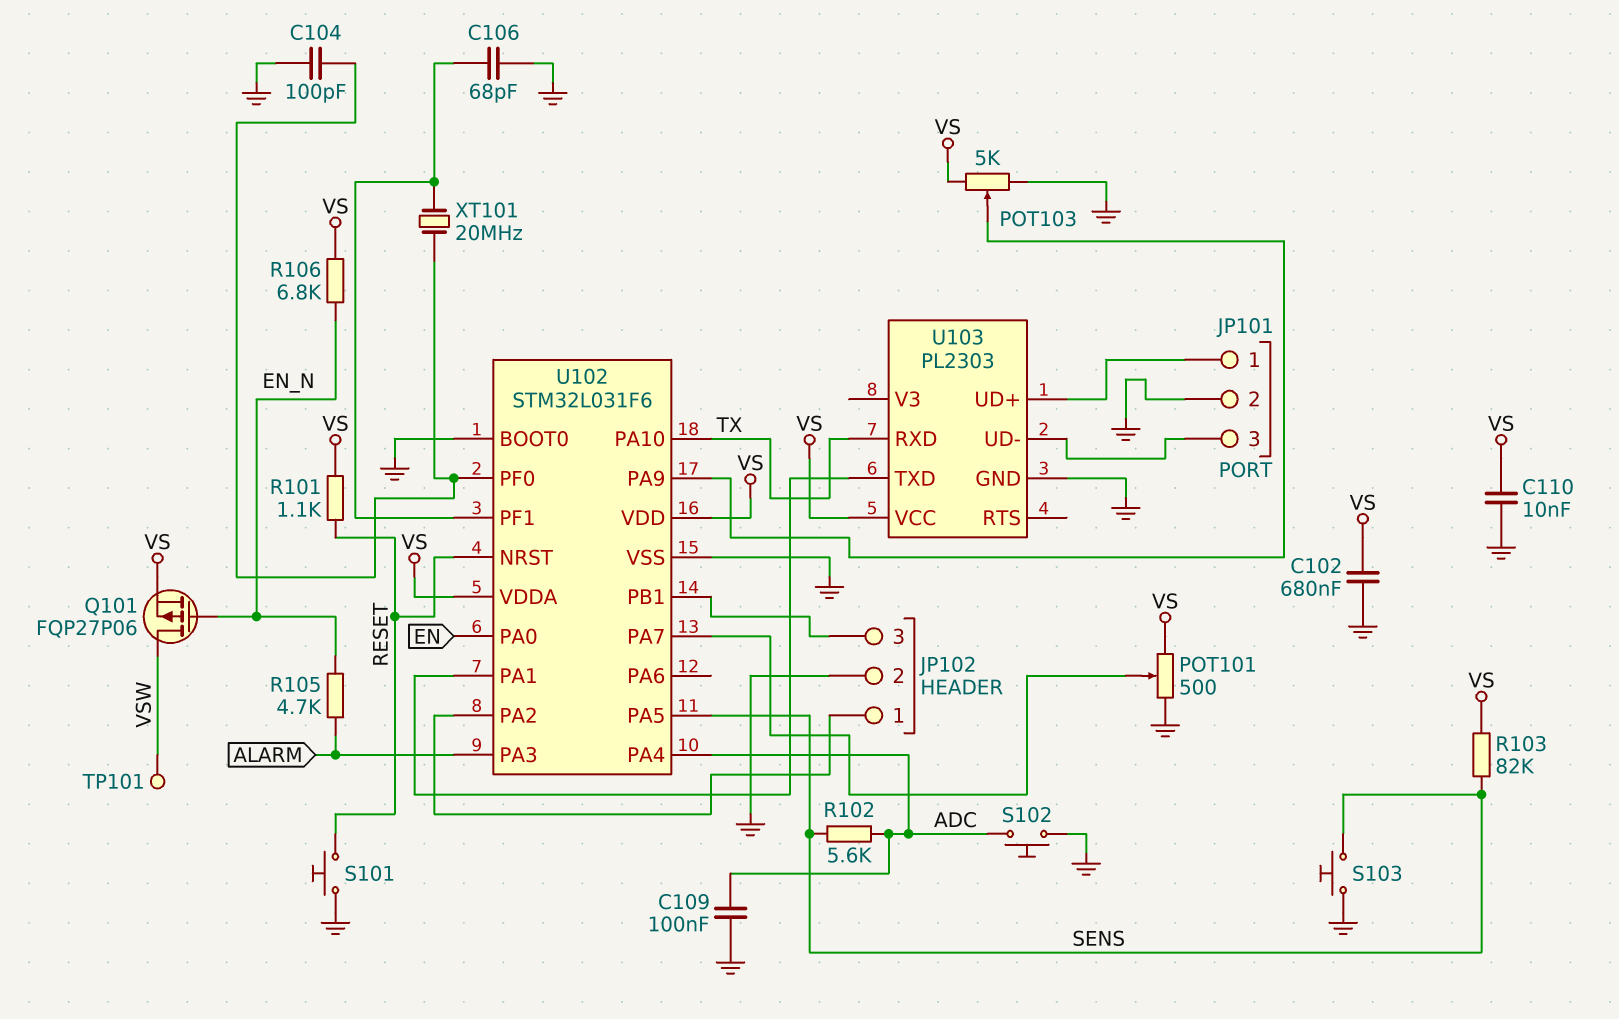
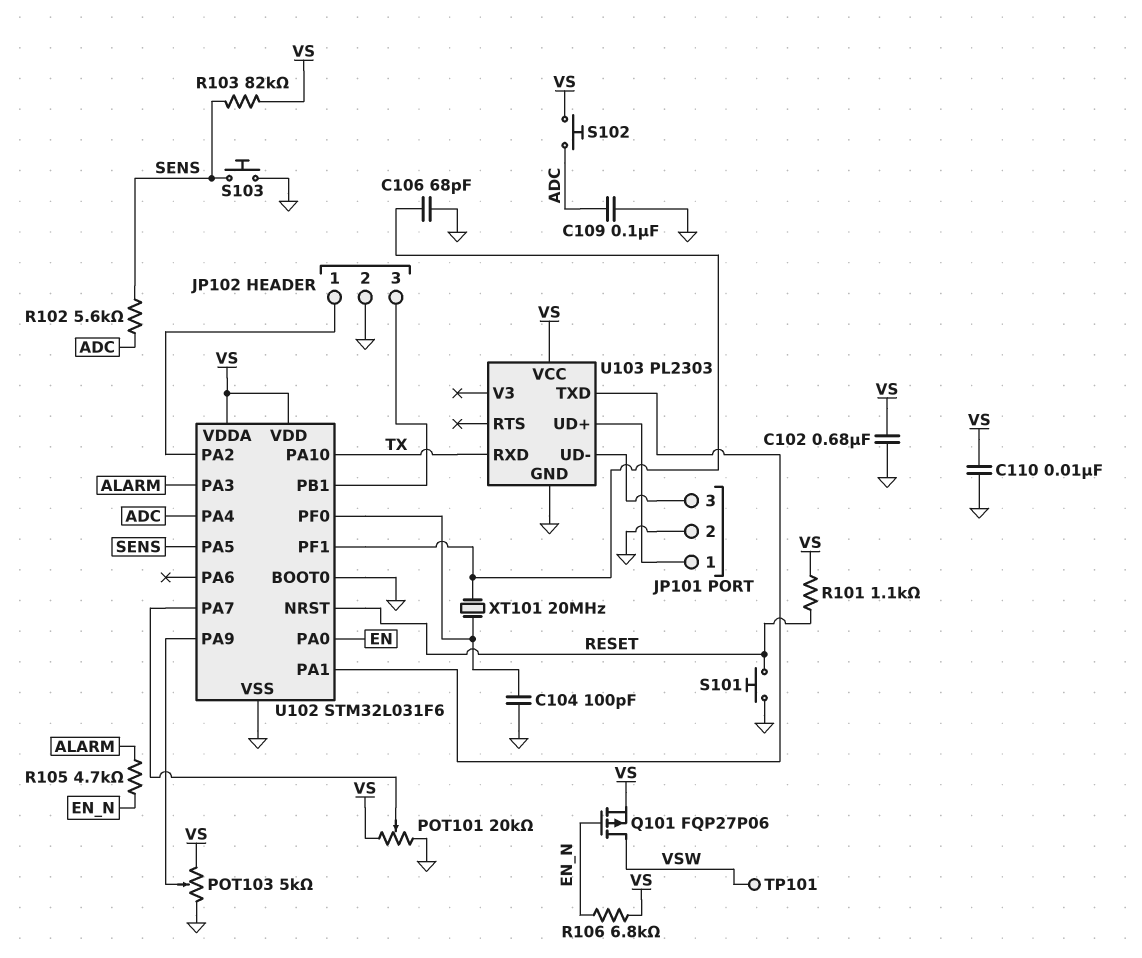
POT101: 500 (GND, VS, wiper U102/PA7) -> 20k (GND, VS, wiper U102/PA7)
S102: button (ADC, GND) -> button (ADC, VS)

